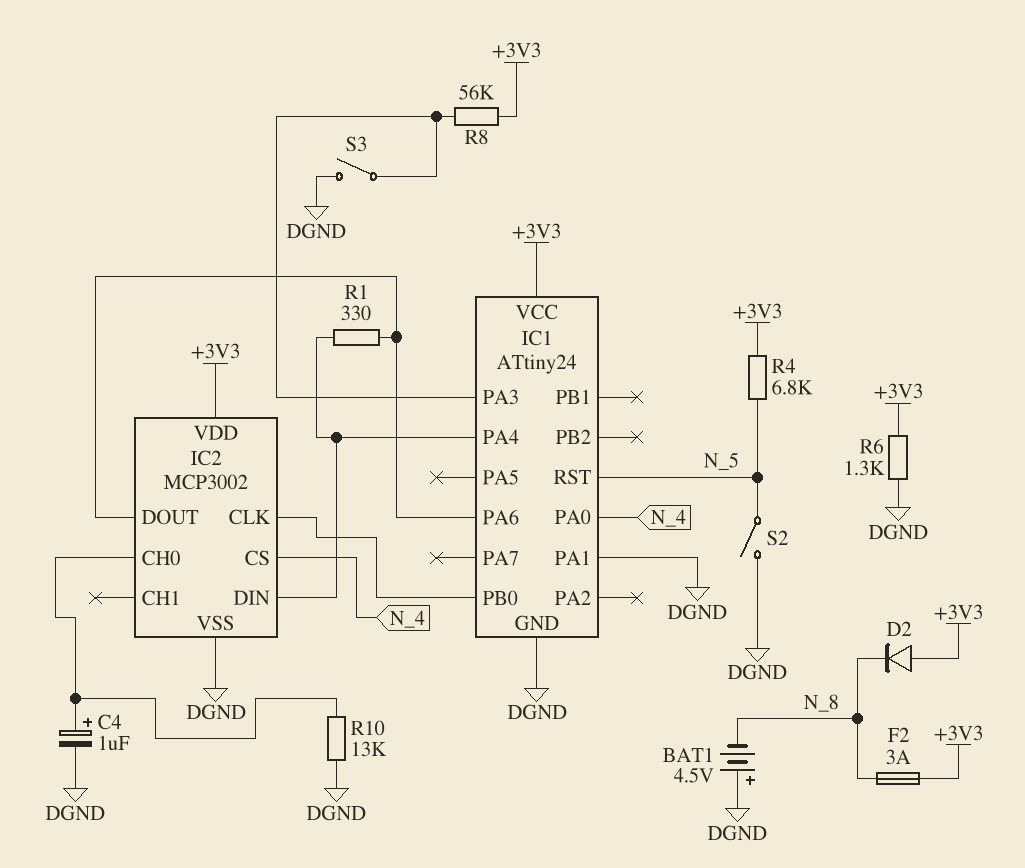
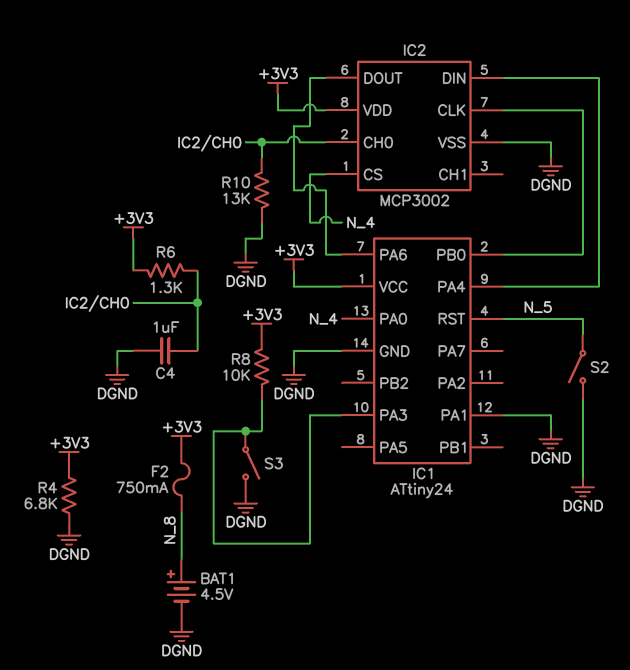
BAT1: 4.5V (plus DGND, minus N_8) -> 4.5V (plus N_8, minus DGND)
C4: 1uF (plus IC2/CH0, minus DGND) -> 1uF (DGND, IC2/CH0)
D2: diode (A +3V3, K N_8) -> none
F2: 3A (+3V3, N_8) -> 750mA (+3V3, N_8)
R1: 330 (IC1/PA4, IC1/PA6) -> none
R4: 6.8k (+3V3, N_5) -> 6.8k (+3V3, DGND)
R6: 1.3k (+3V3, DGND) -> 1.3k (+3V3, IC2/CH0)
R8: 56k (+3V3, IC1/PA3) -> 10k (+3V3, IC1/PA3)

